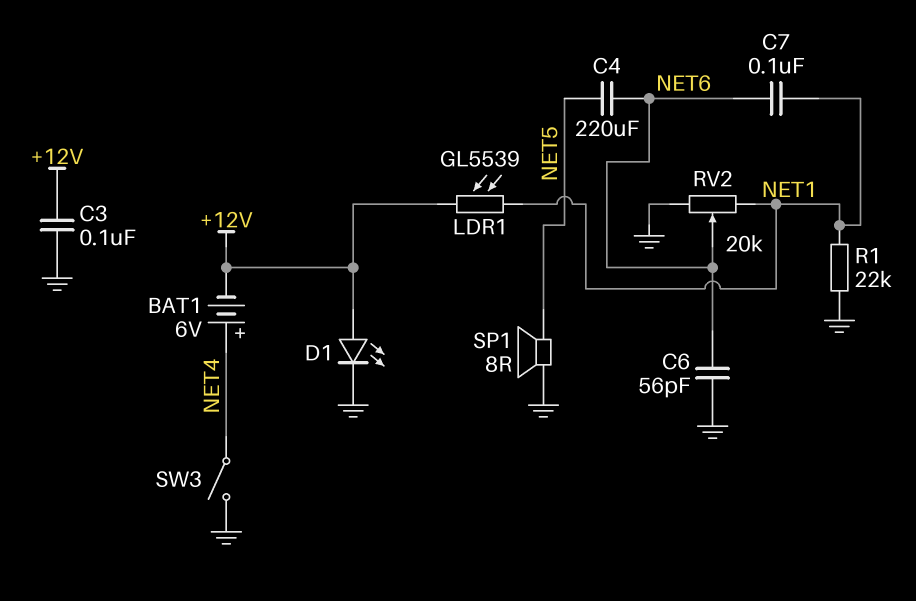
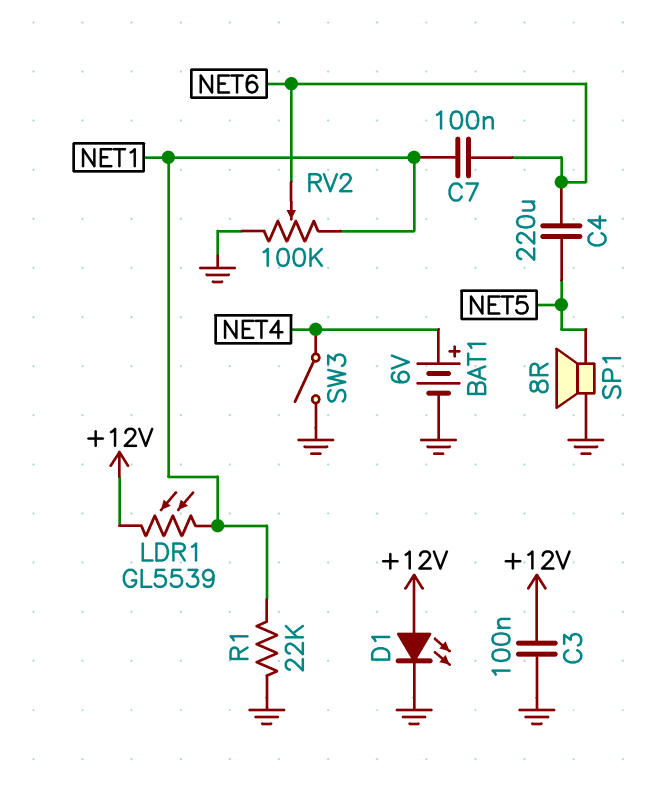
BAT1: 6V (plus NET4, minus +12V) -> 6V (plus NET4, minus GND)
C6: 56pF (GND, NET6) -> none
RV2: 20k (GND, NET1, wiper NET6) -> 100k (GND, NET1, wiper NET6)

